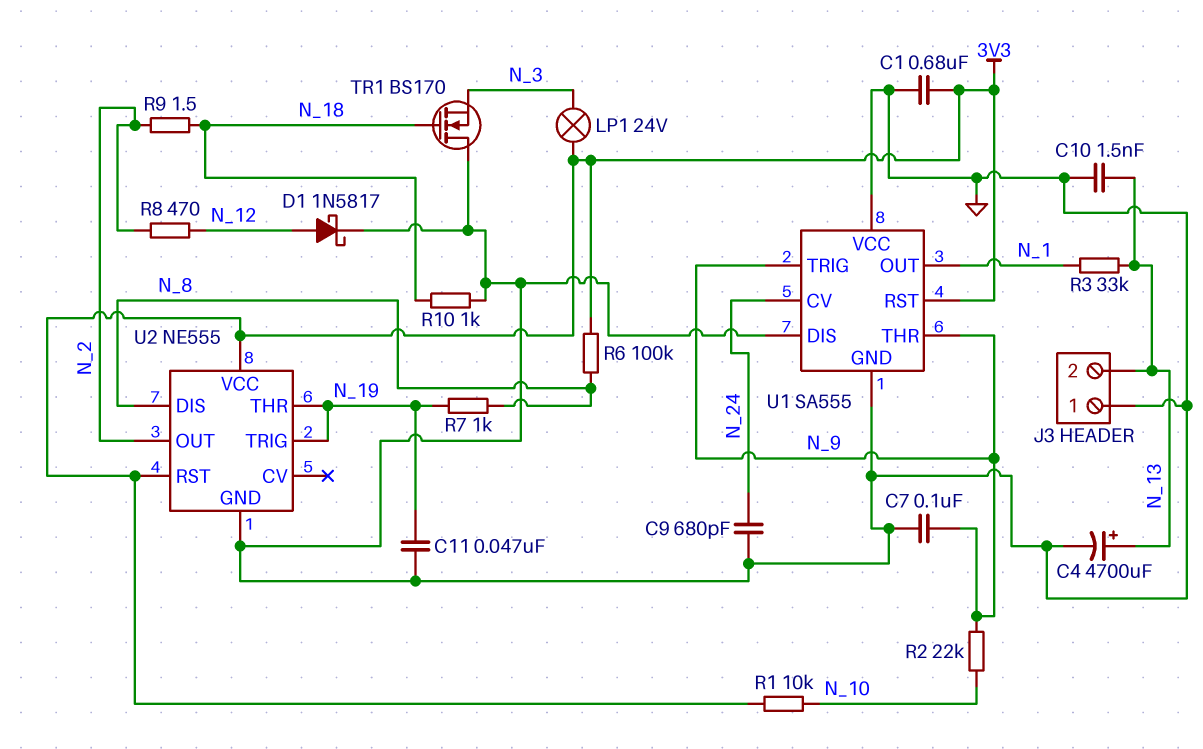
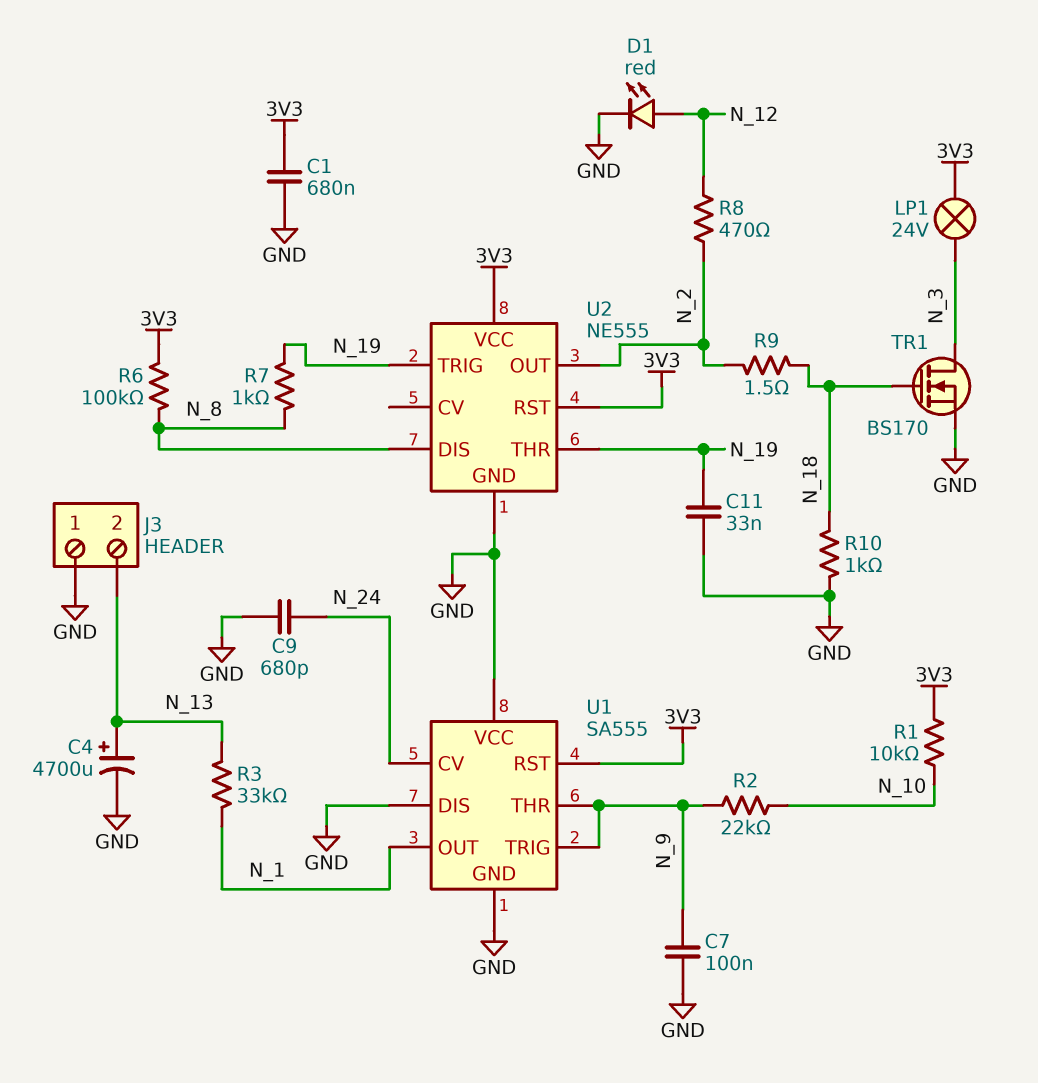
C10: 1.5nF (GND, N_13) -> none
C11: 47nF (GND, N_19) -> 33nF (GND, N_19)
D1: schottky 1N5817 (A N_12, K GND) -> LED red (A N_12, K GND)
TR1: NMOS BS170 (G N_18, D GND, S N_3) -> NMOS BS170 (G N_18, D N_3, S GND)

